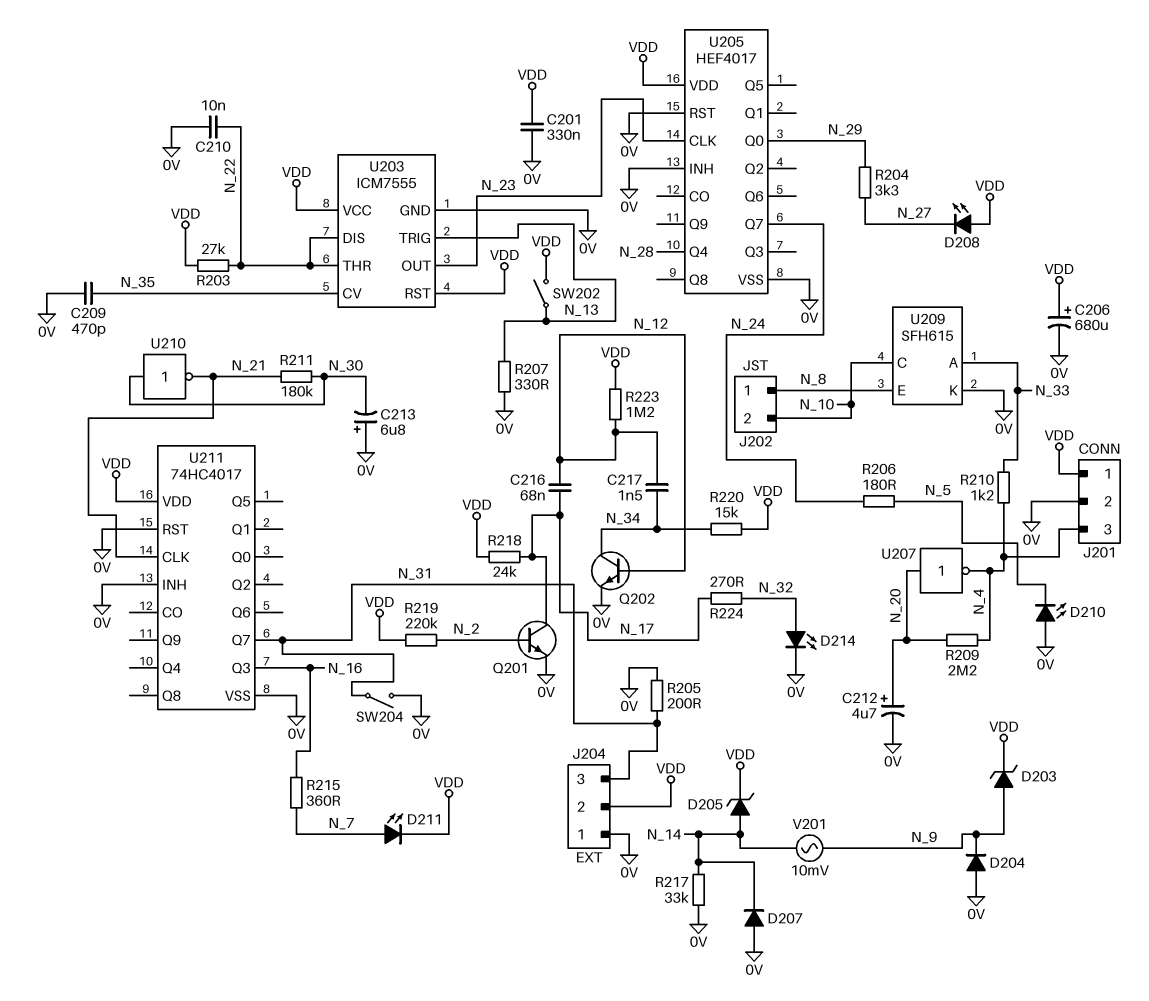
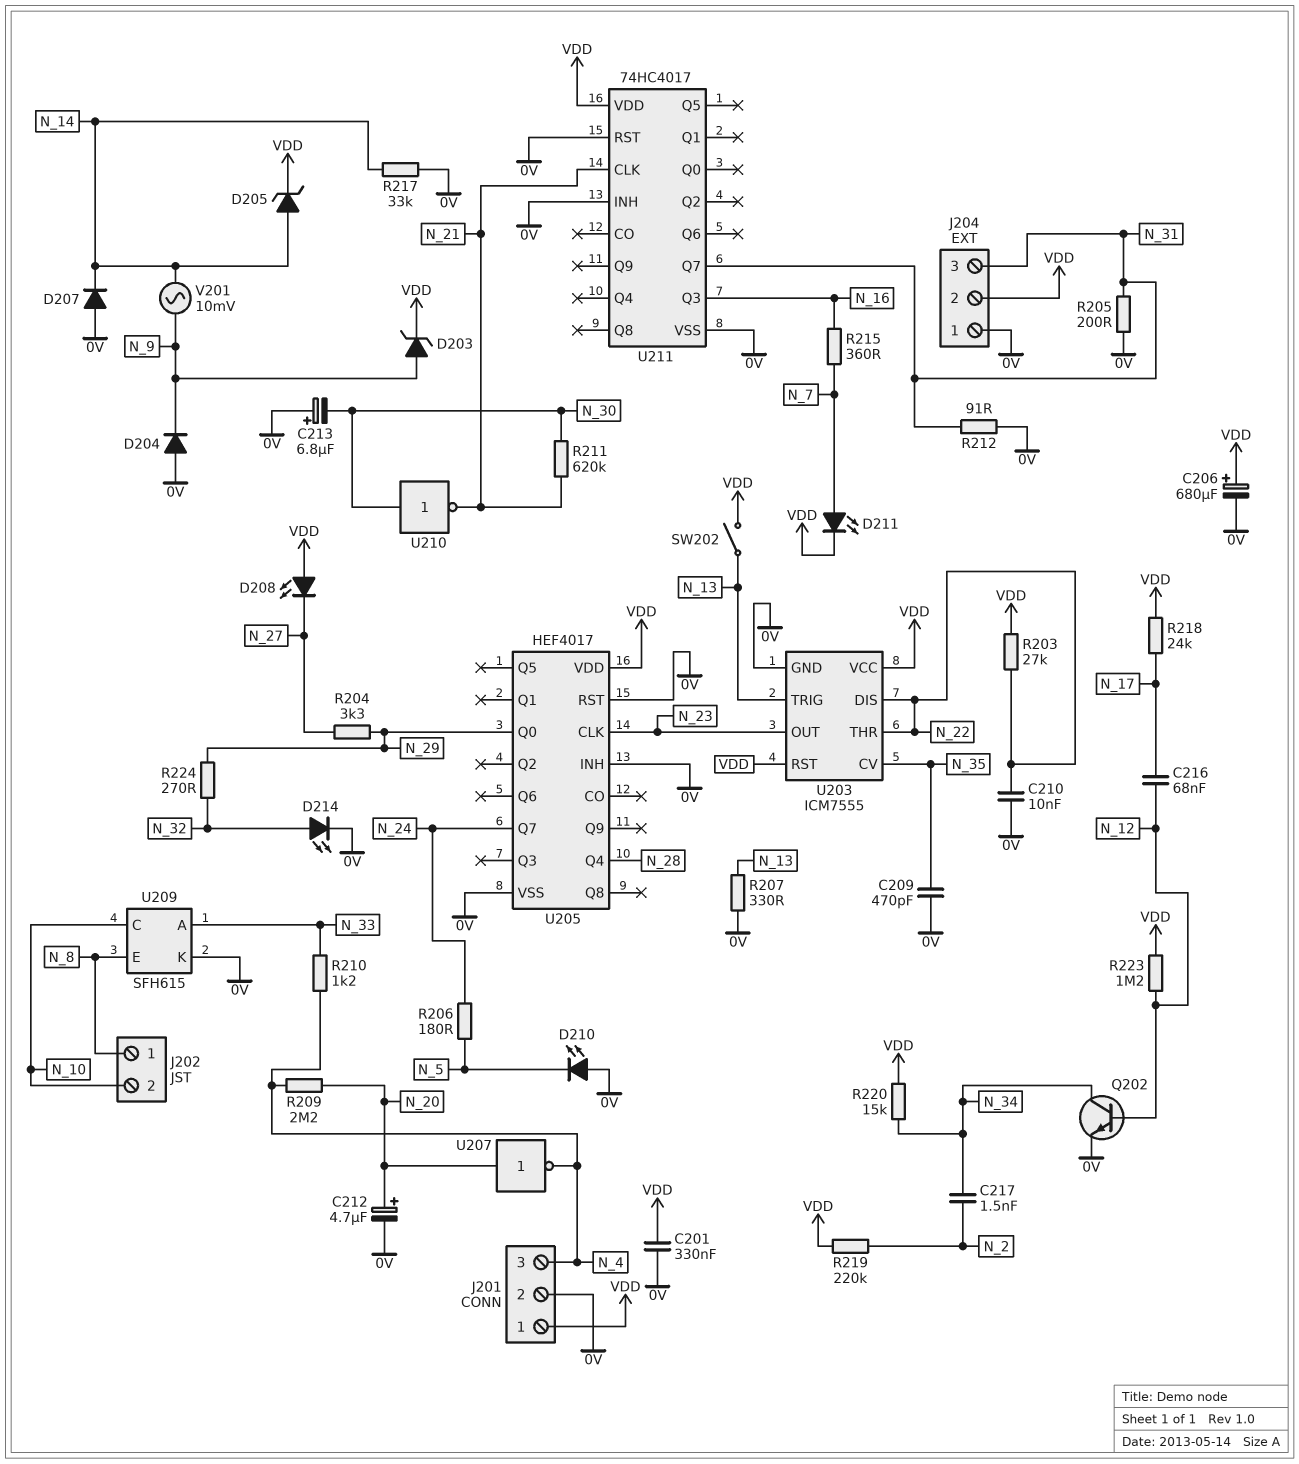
C217: 1.5nF (N_12, N_34) -> 1.5nF (N_2, N_34)
Q201: NPN (B N_2, C N_17, E 0V) -> none
R211: 180k (N_21, N_30) -> 620k (N_21, N_30)
R212: none -> 91 (0V, N_31)
R224: 270 (N_17, N_32) -> 270 (N_29, N_32)
SW204: switch (0V, N_31) -> none

